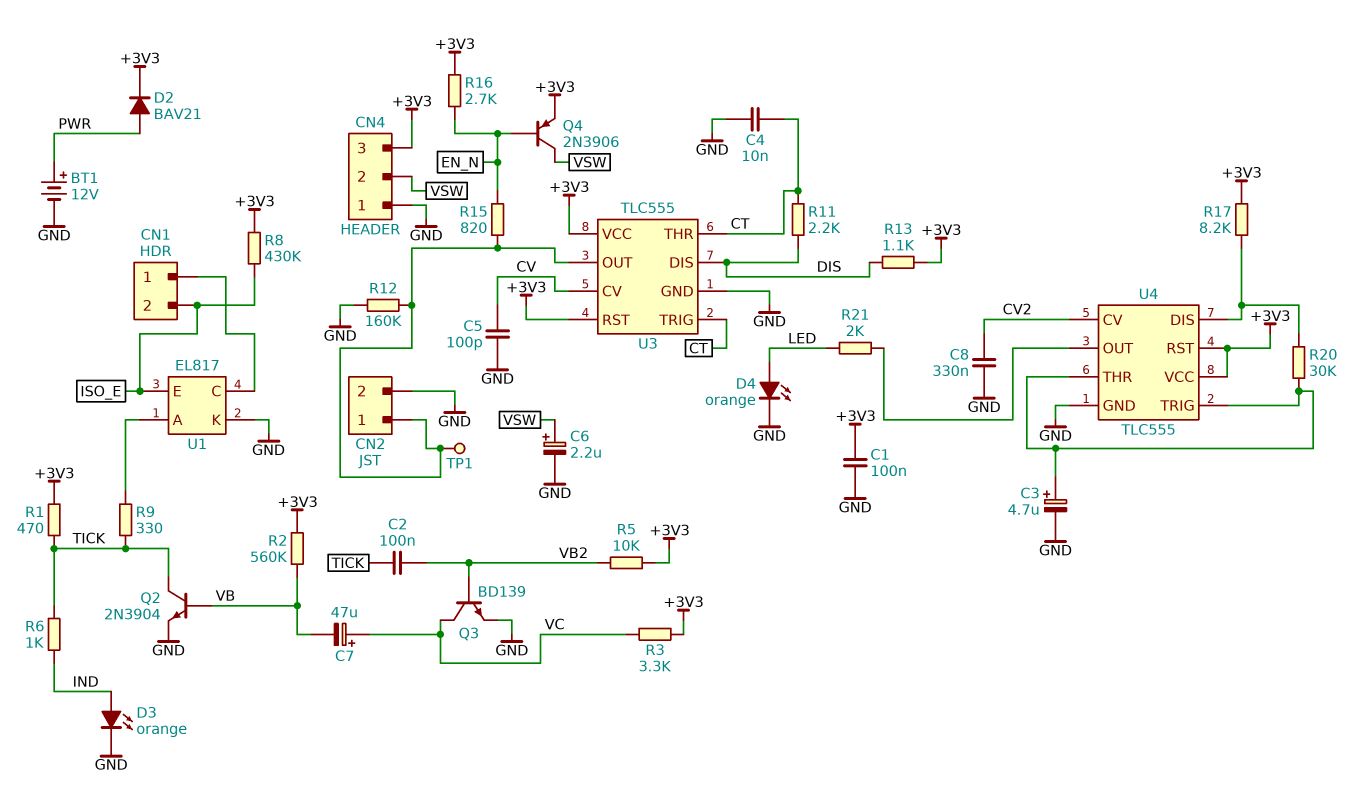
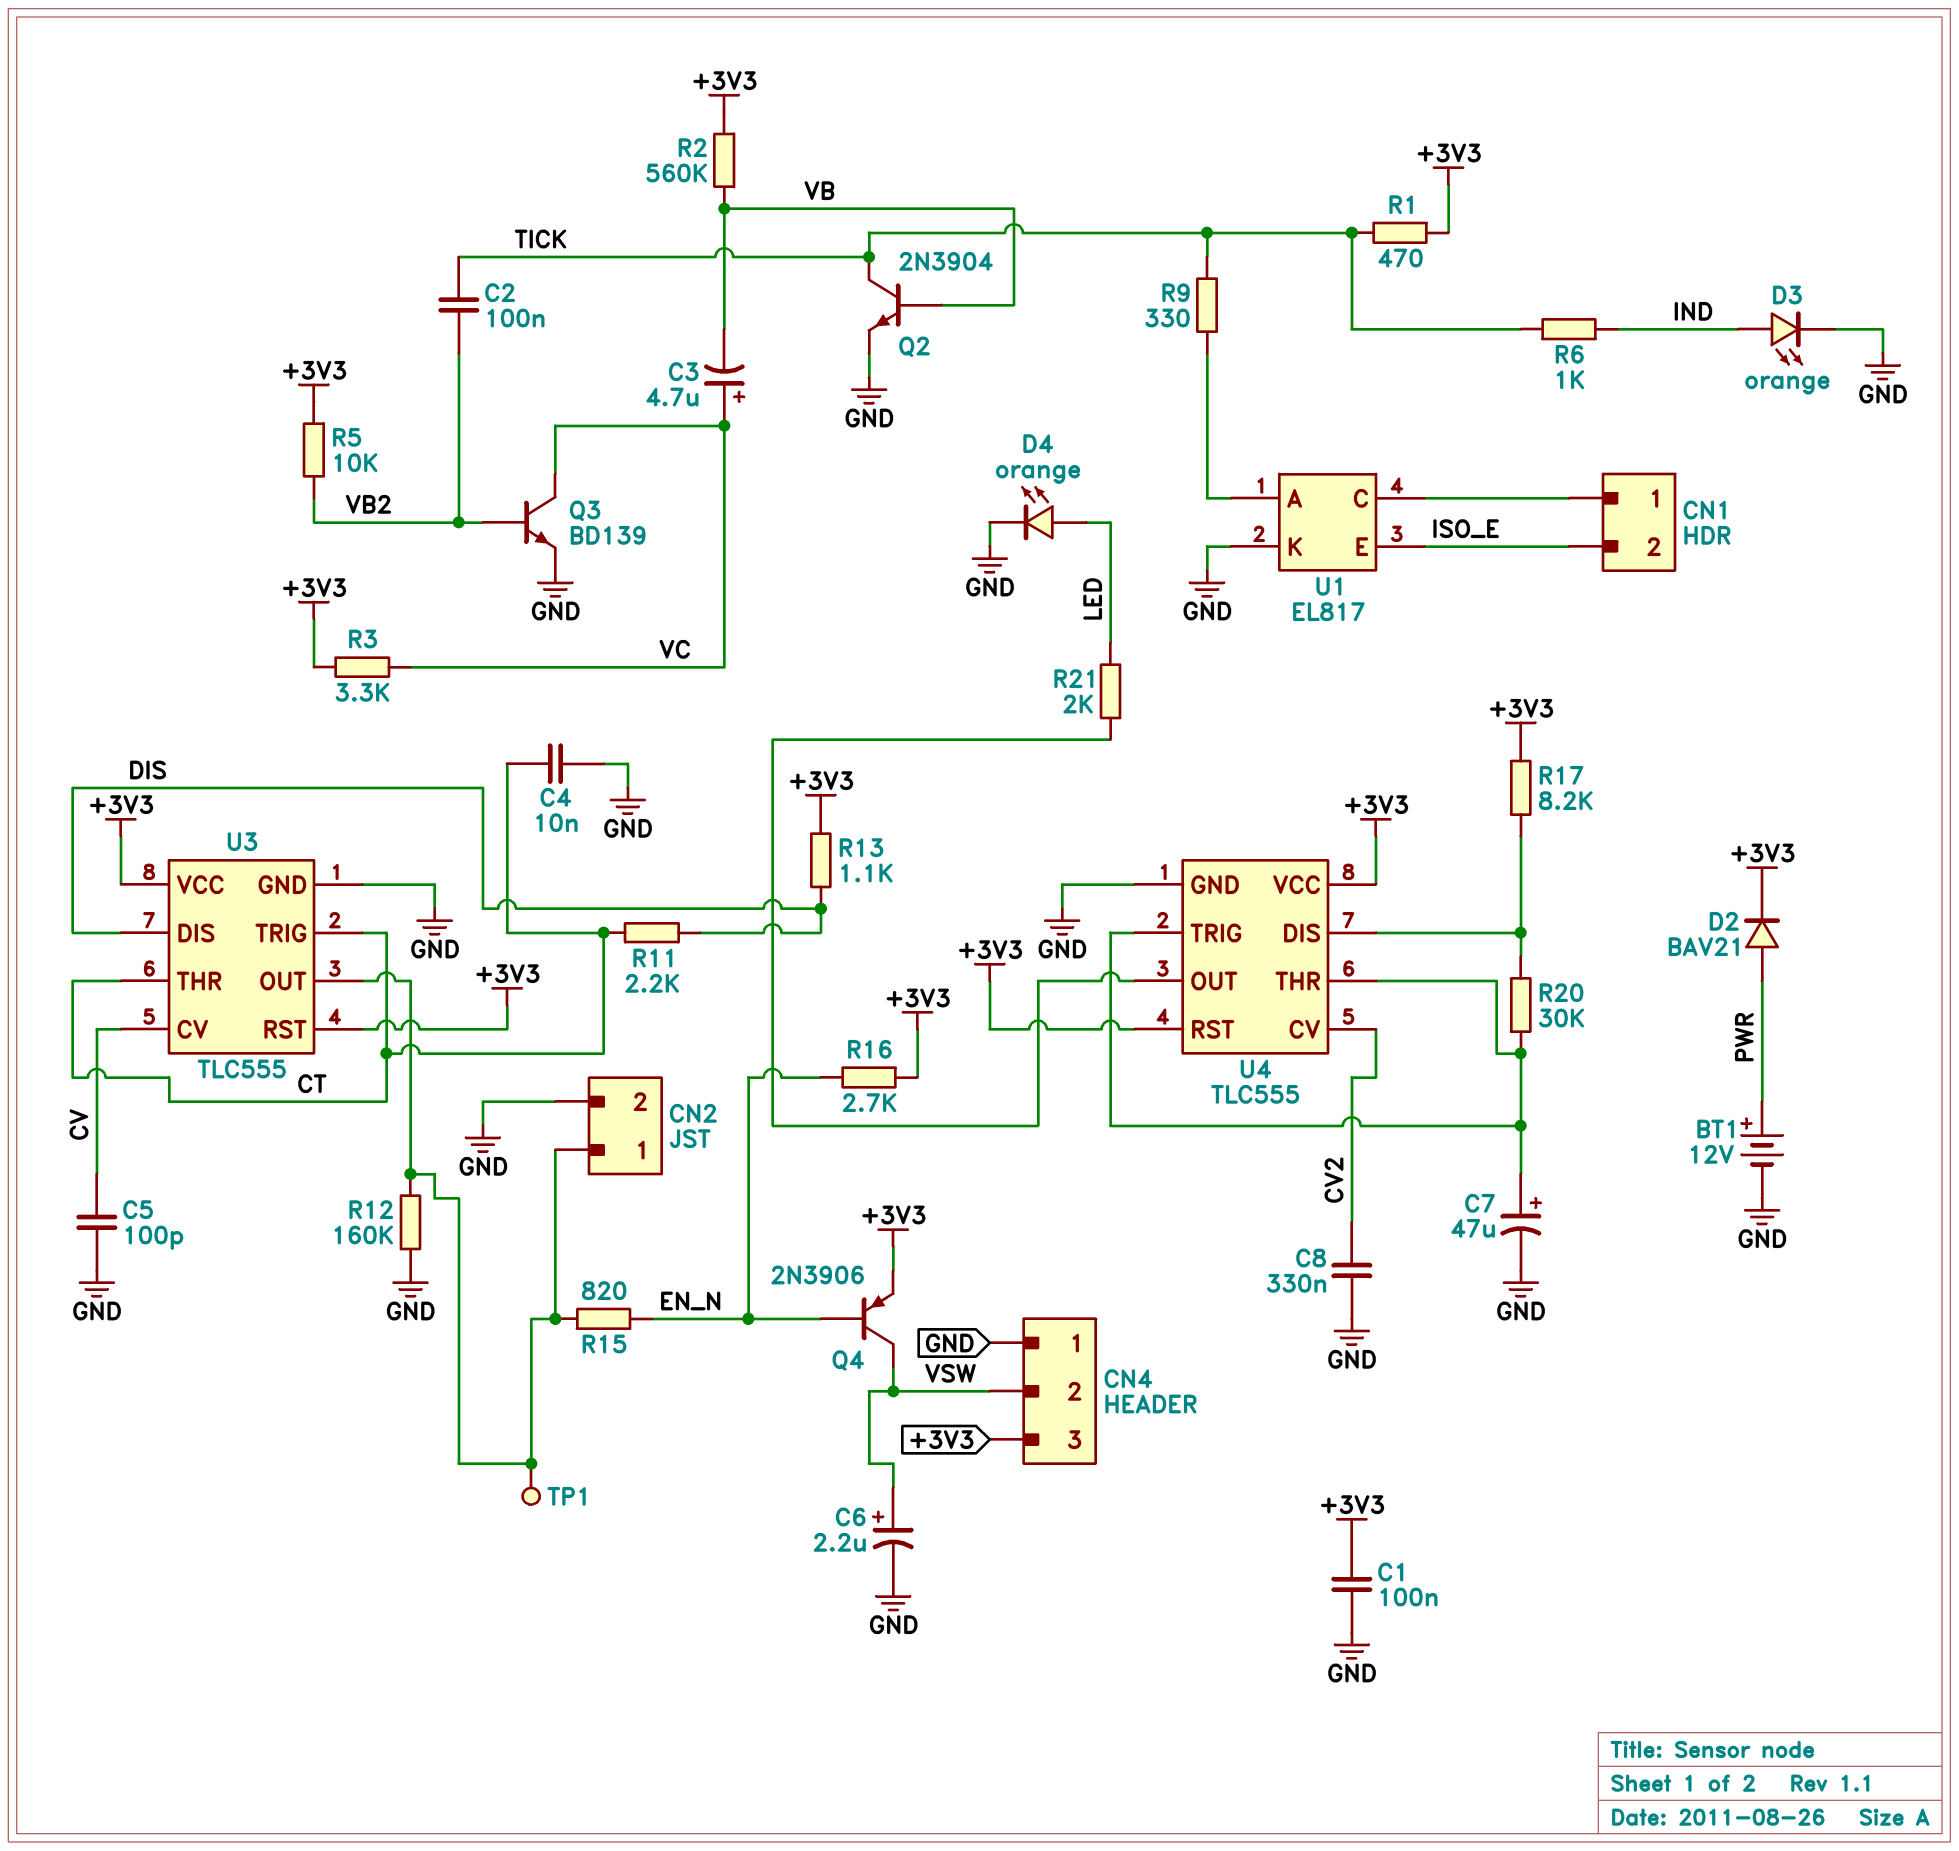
C3: 4.7uF (plus U4/THR, minus GND) -> 4.7uF (plus VC, minus VB)
C7: 47uF (plus VC, minus VB) -> 47uF (plus U4/THR, minus GND)
R8: 430k (+3V3, ISO_E) -> none

